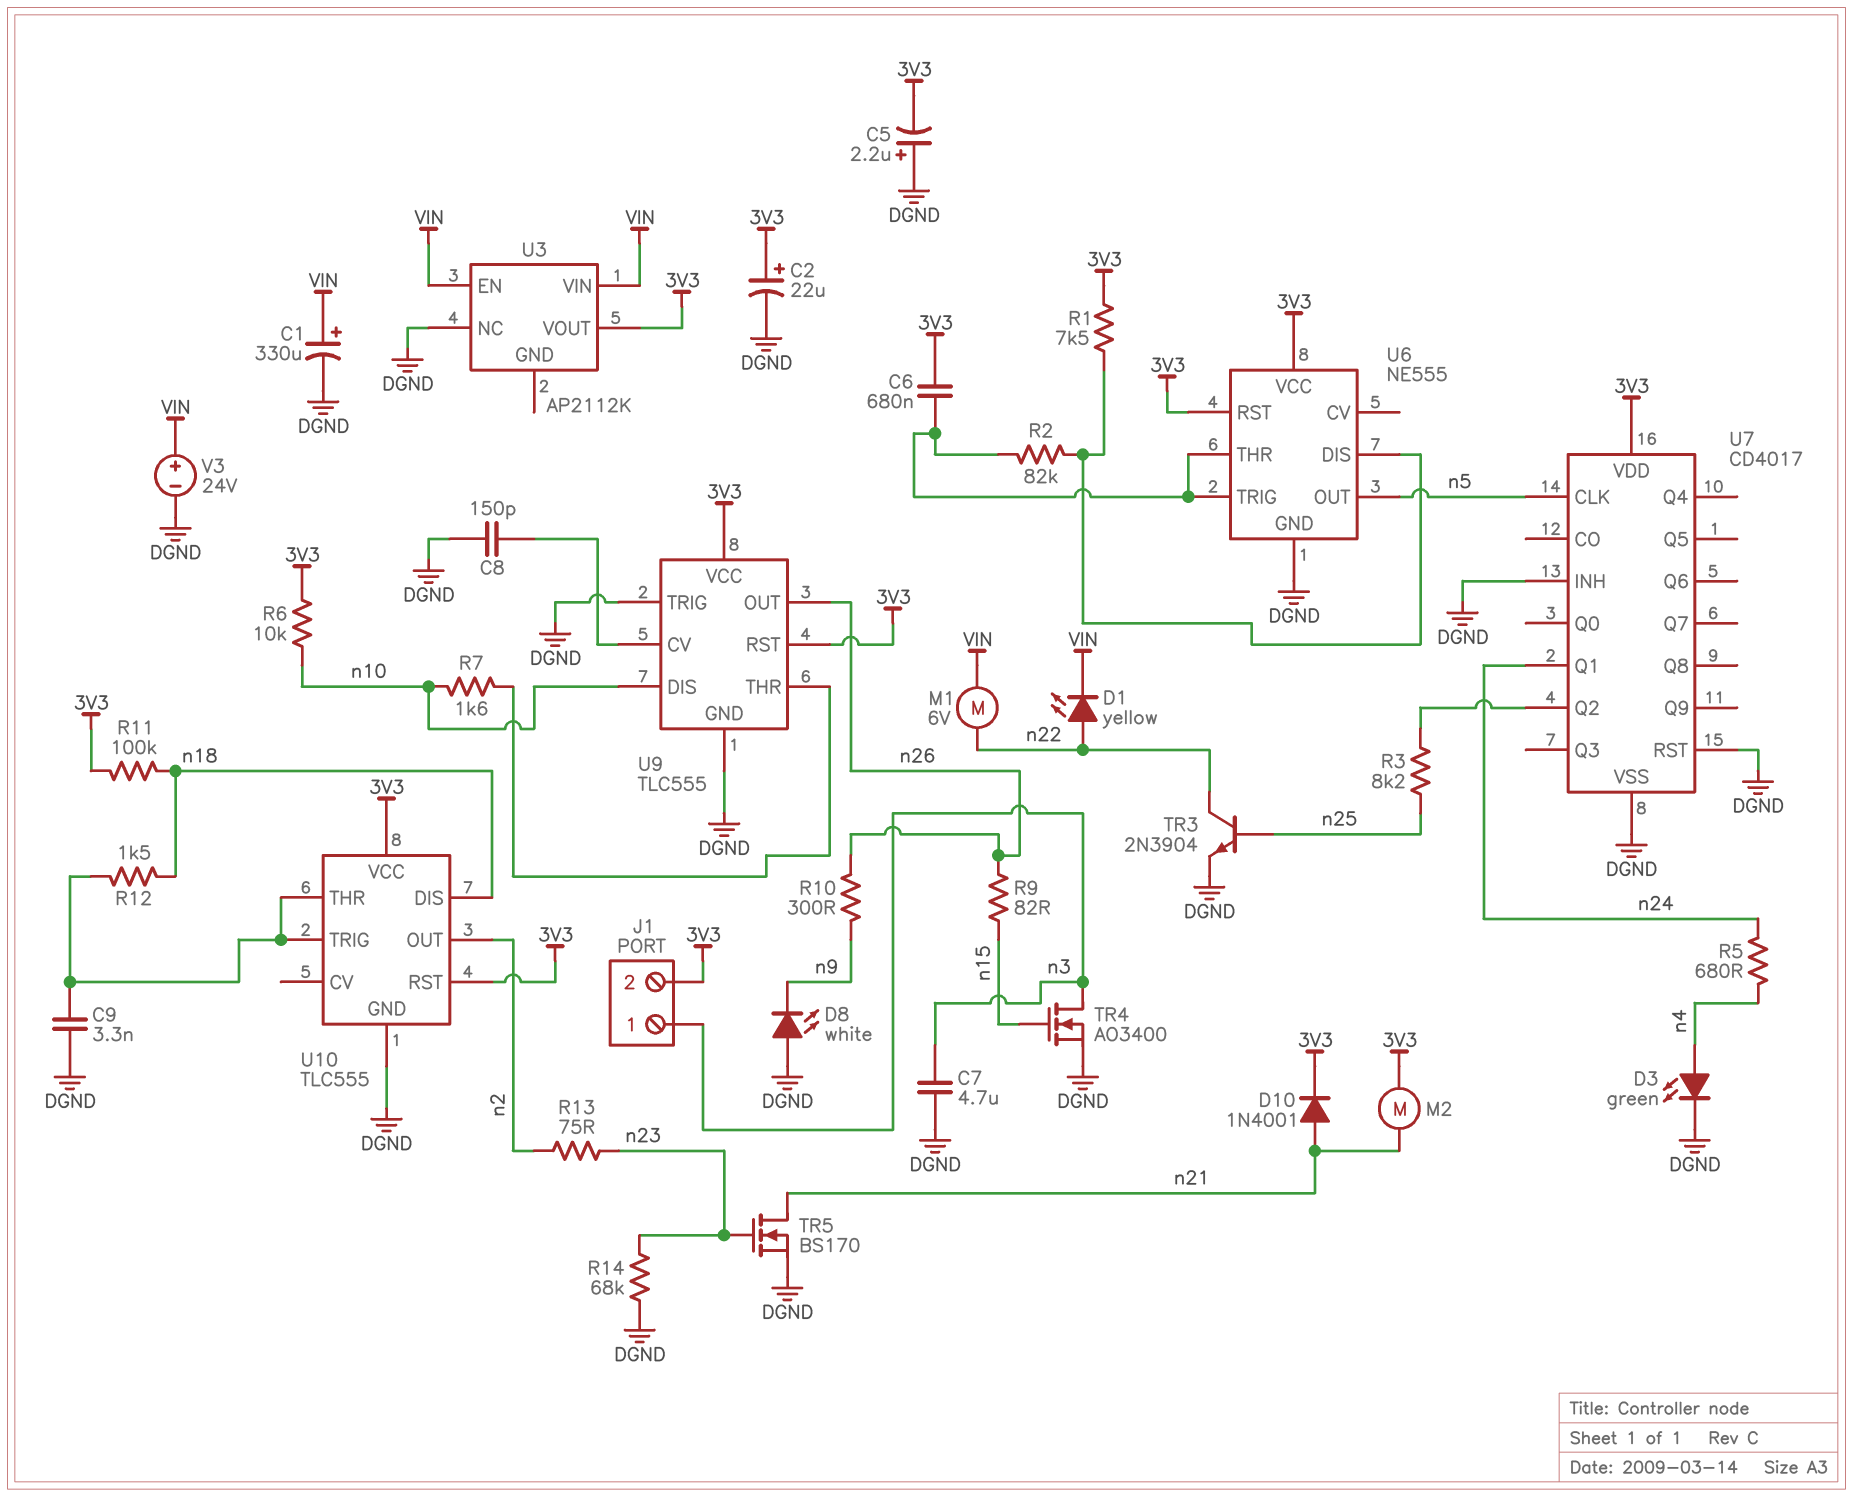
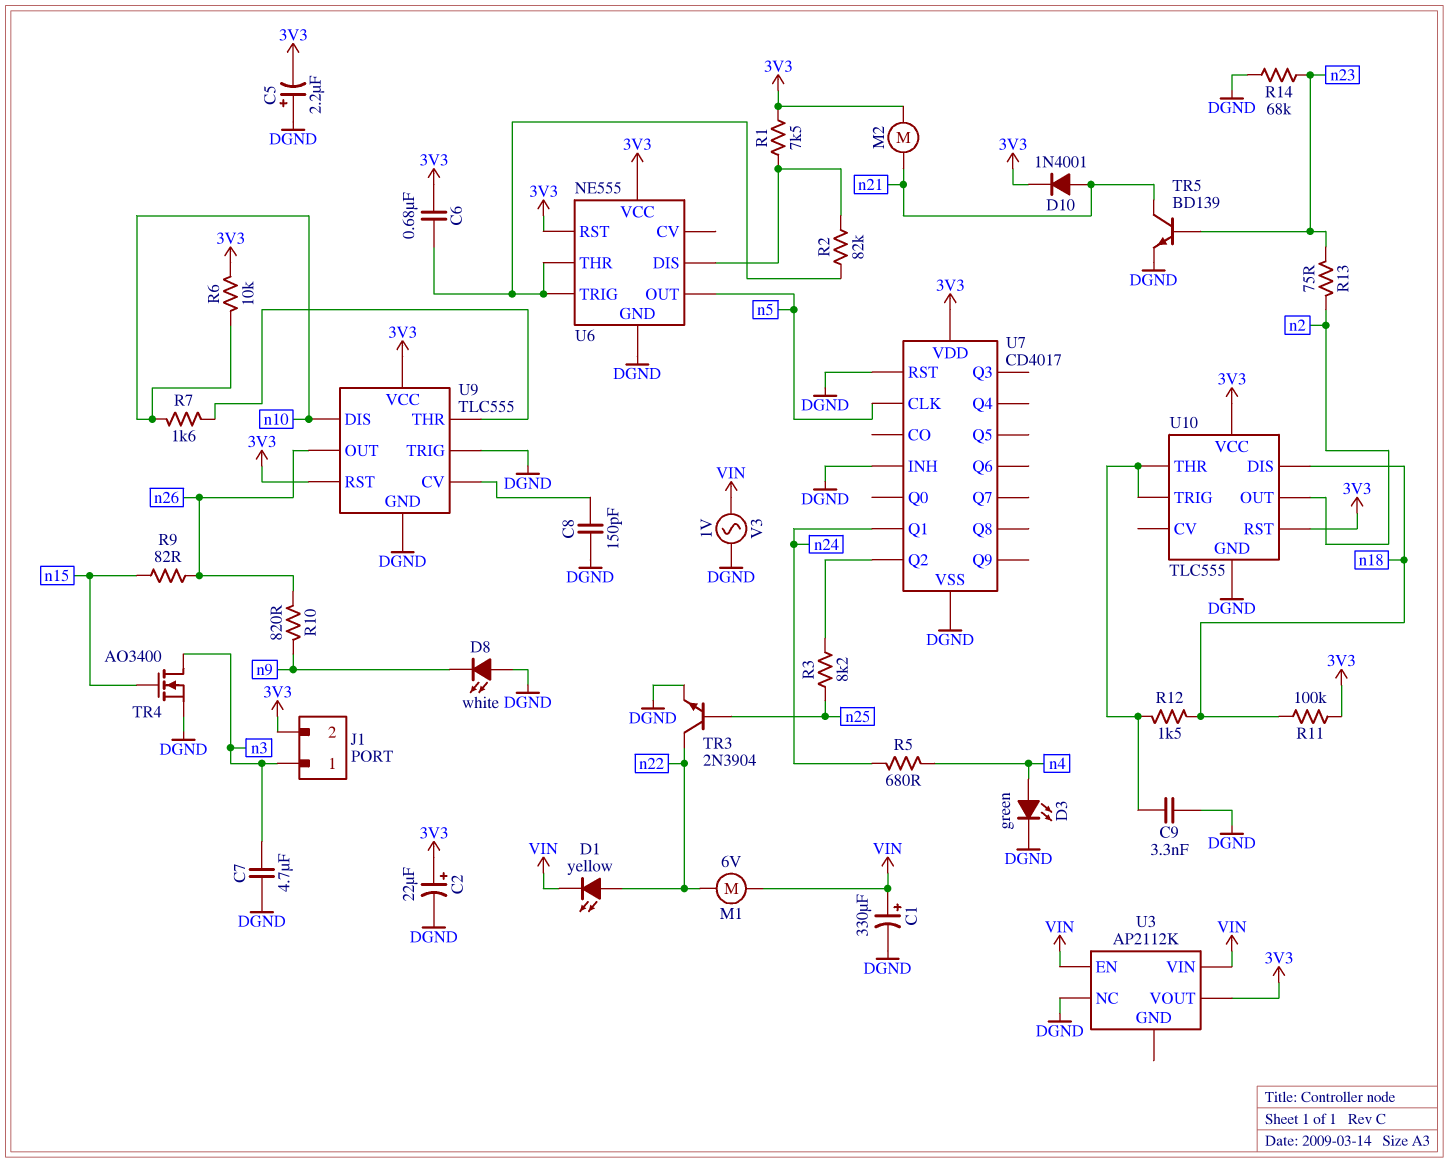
R10: 300 (n9, n26) -> 820 (n9, n26)
TR5: NMOS BS170 (G n23, D n21, S DGND) -> NPN BD139 (B n23, C n21, E DGND)
V3: 24V (plus VIN, minus DGND) -> AC 1V (DGND, VIN)

